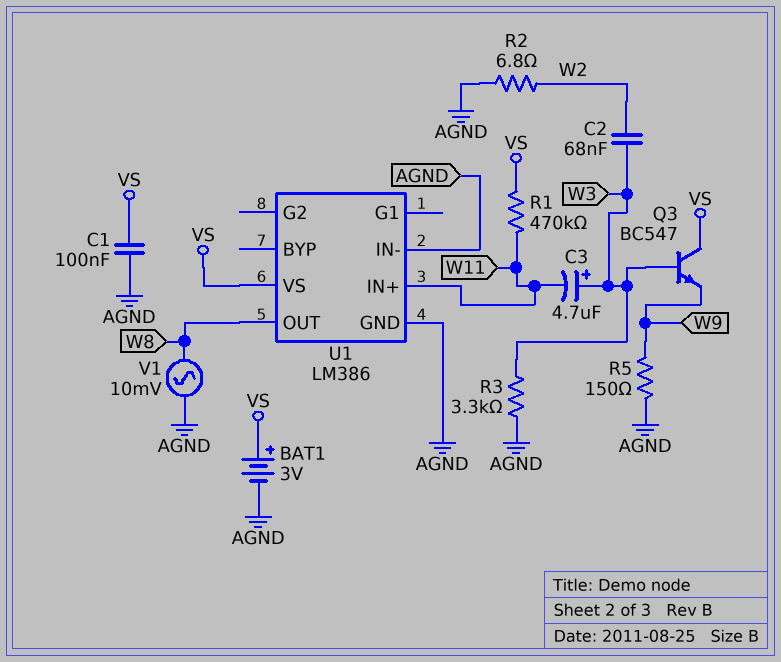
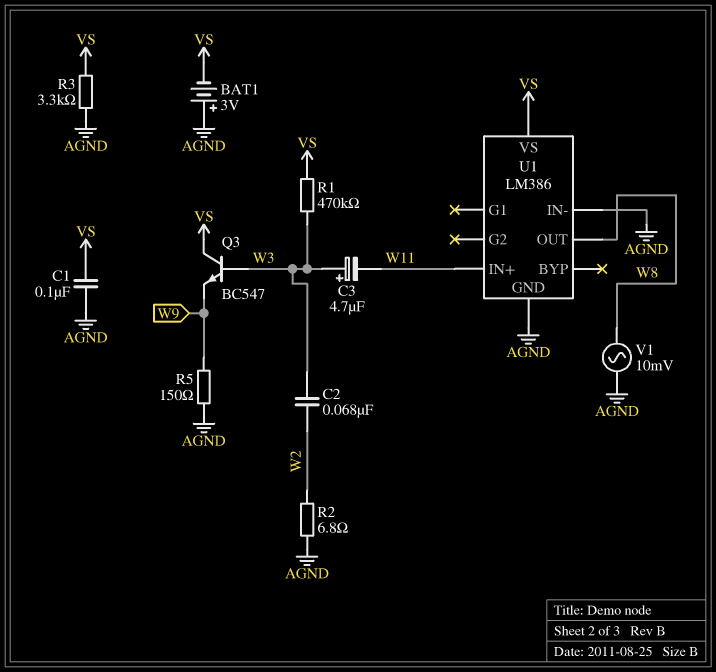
BAT1: 3V (plus VS, minus AGND) -> 3V (plus AGND, minus VS)
R1: 470k (VS, W11) -> 470k (VS, W3)
R3: 3.3k (AGND, W3) -> 3.3k (AGND, VS)

